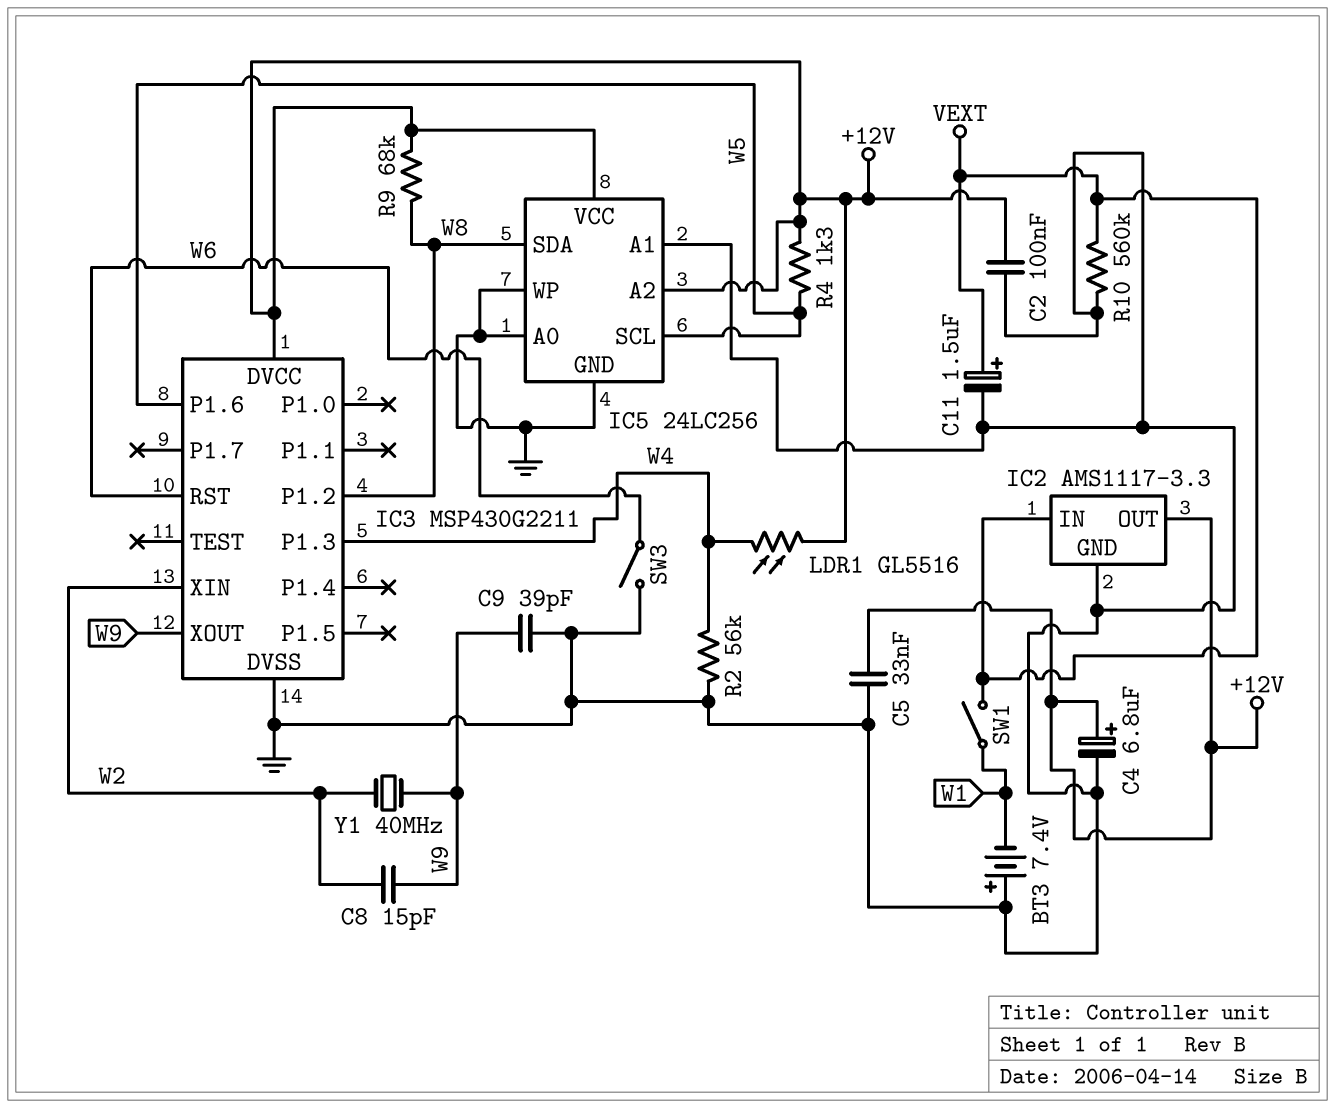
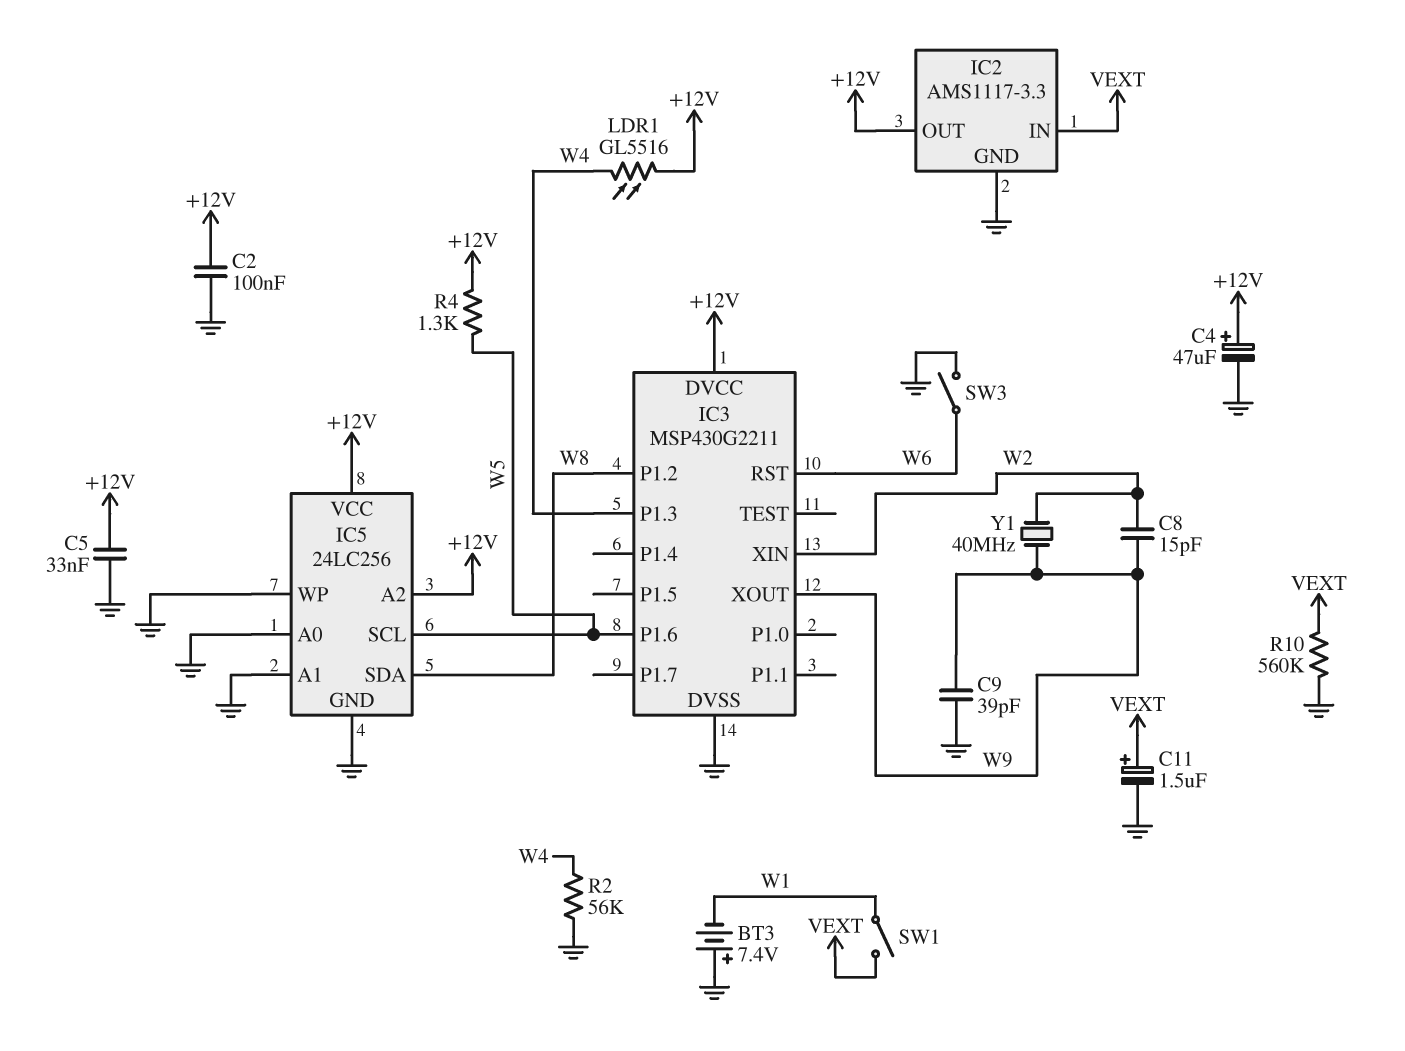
C4: 6.8uF (plus +12V, minus GND) -> 47uF (plus +12V, minus GND)
R9: 68k (+12V, W8) -> none

